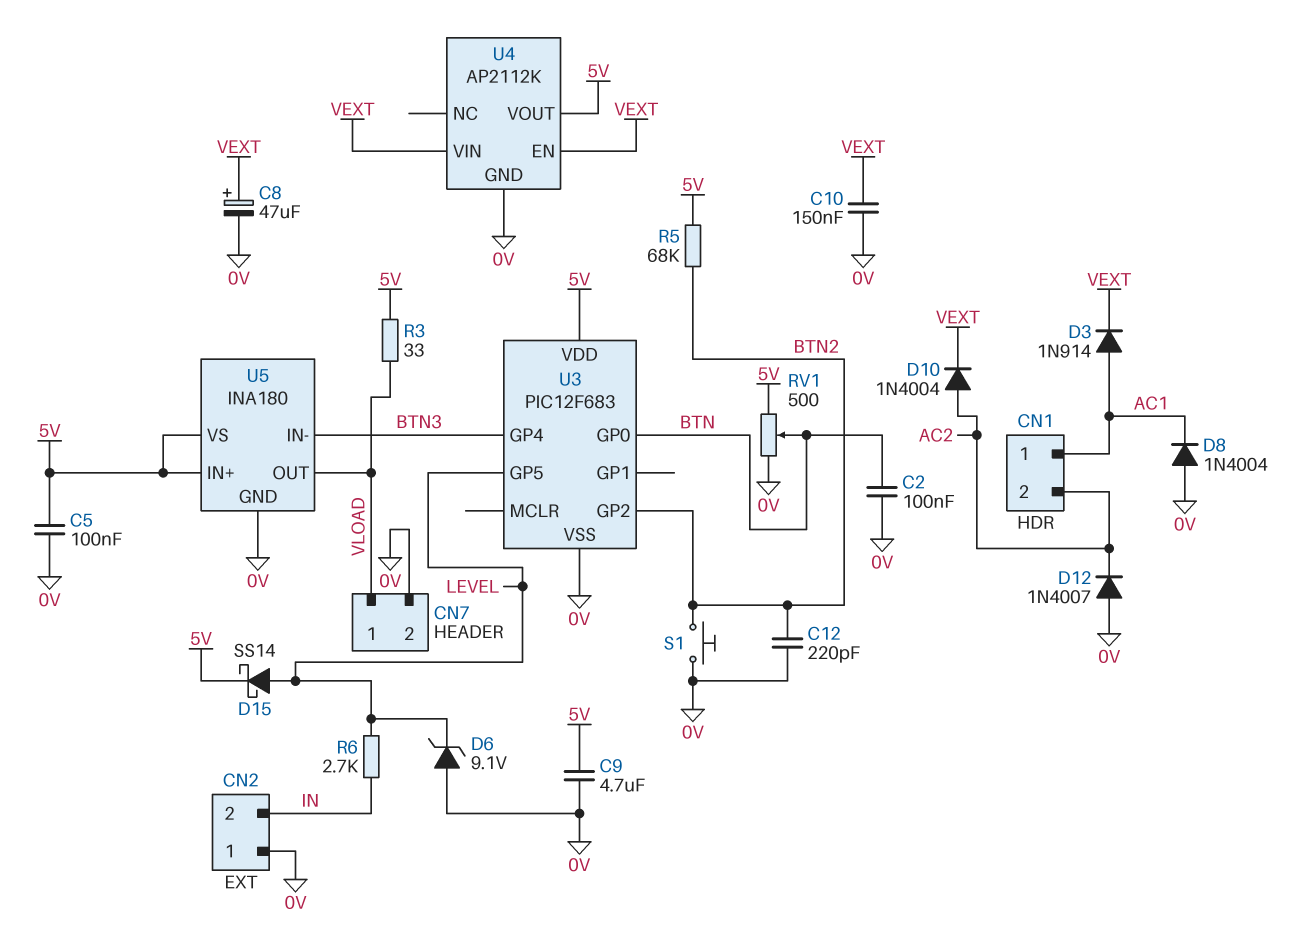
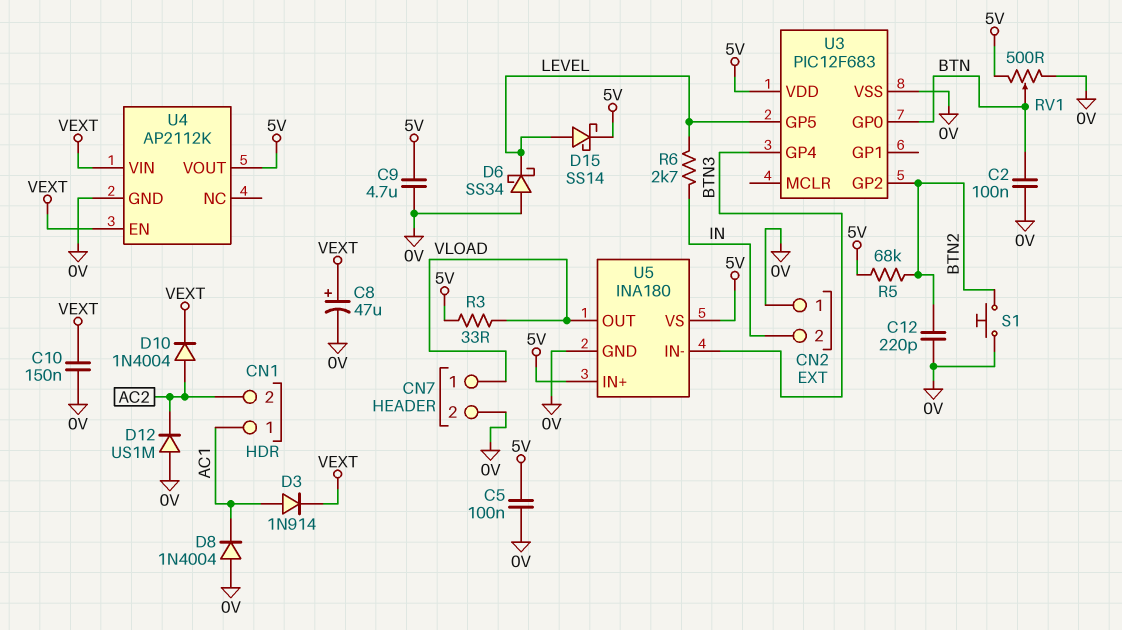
D6: zener 9.1V (A 0V, K LEVEL) -> schottky SS34 (A 0V, K LEVEL)
D12: diode 1N4007 (A 0V, K AC2) -> diode US1M (A 0V, K AC2)

